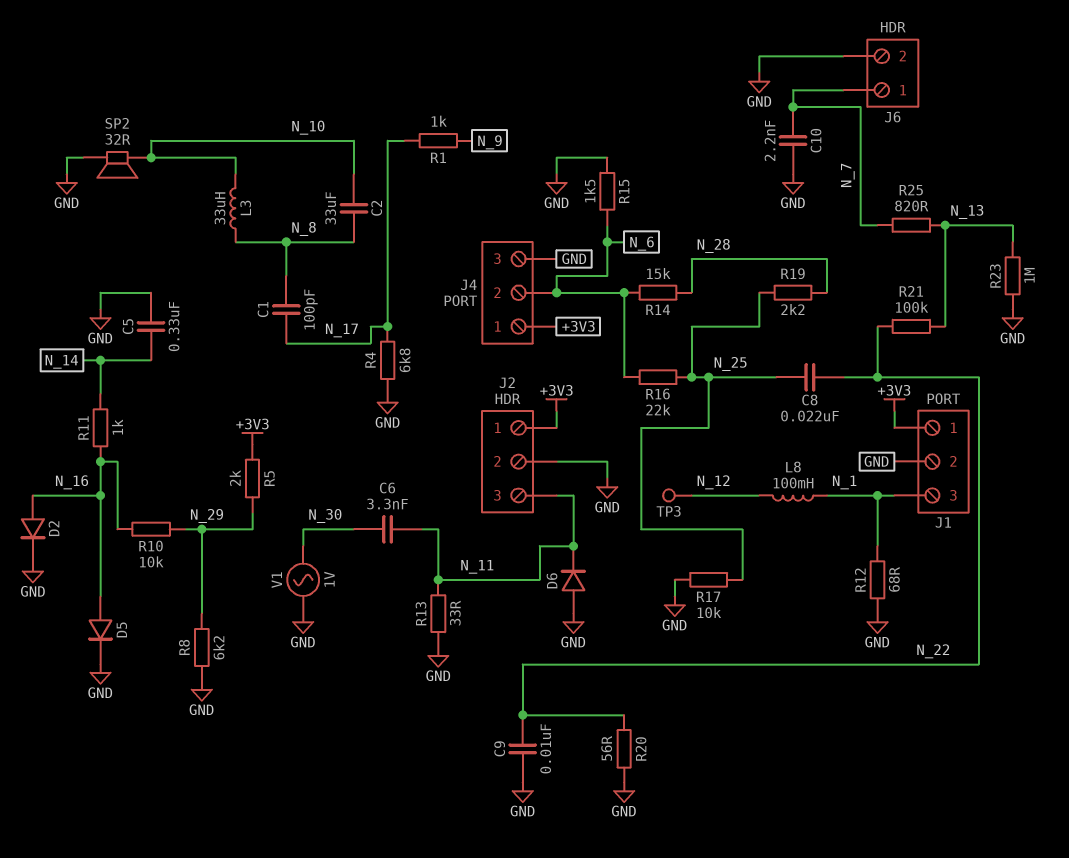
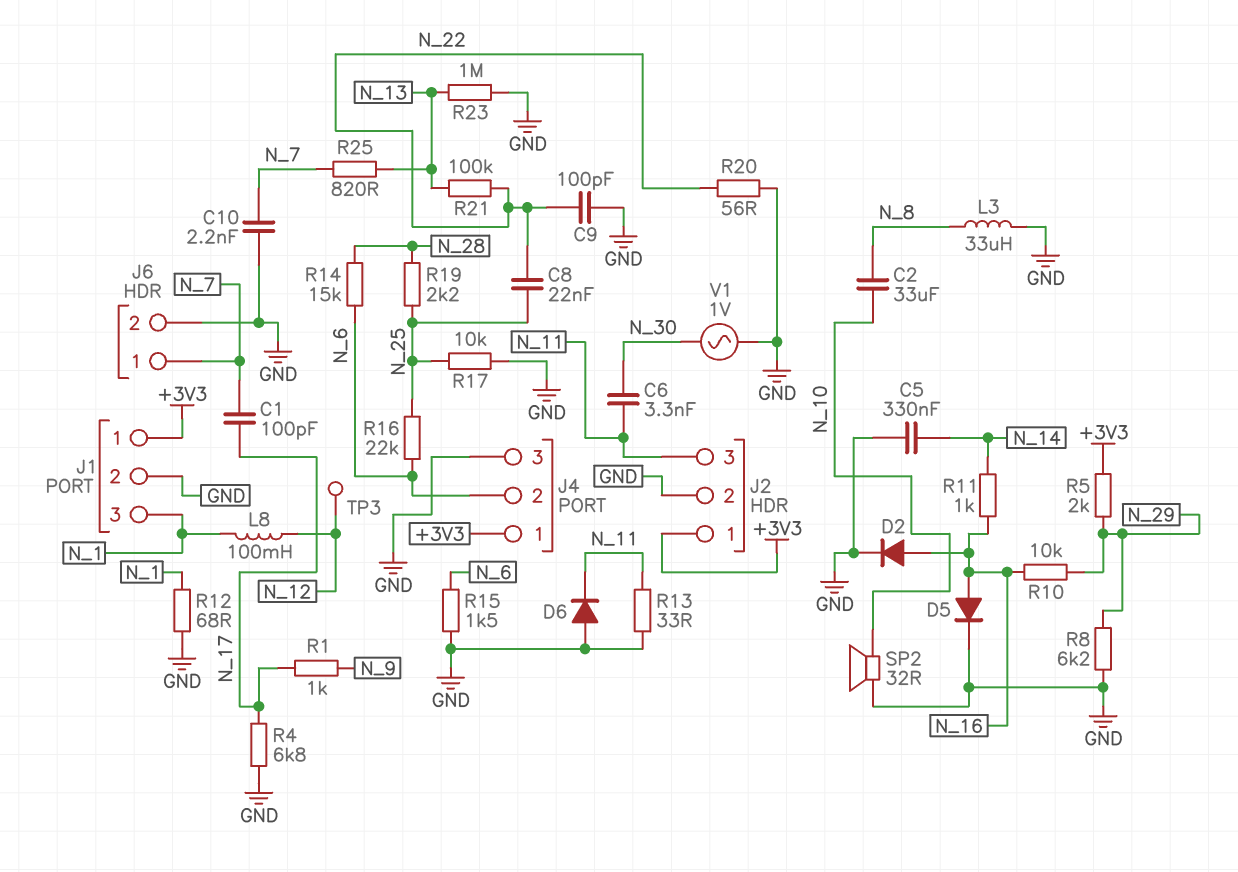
C1: 100pF (N_8, N_17) -> 100pF (N_7, N_17)
C9: 10nF (GND, N_22) -> 100pF (GND, N_22)
L3: 33uH (N_8, N_10) -> 33uH (GND, N_8)

